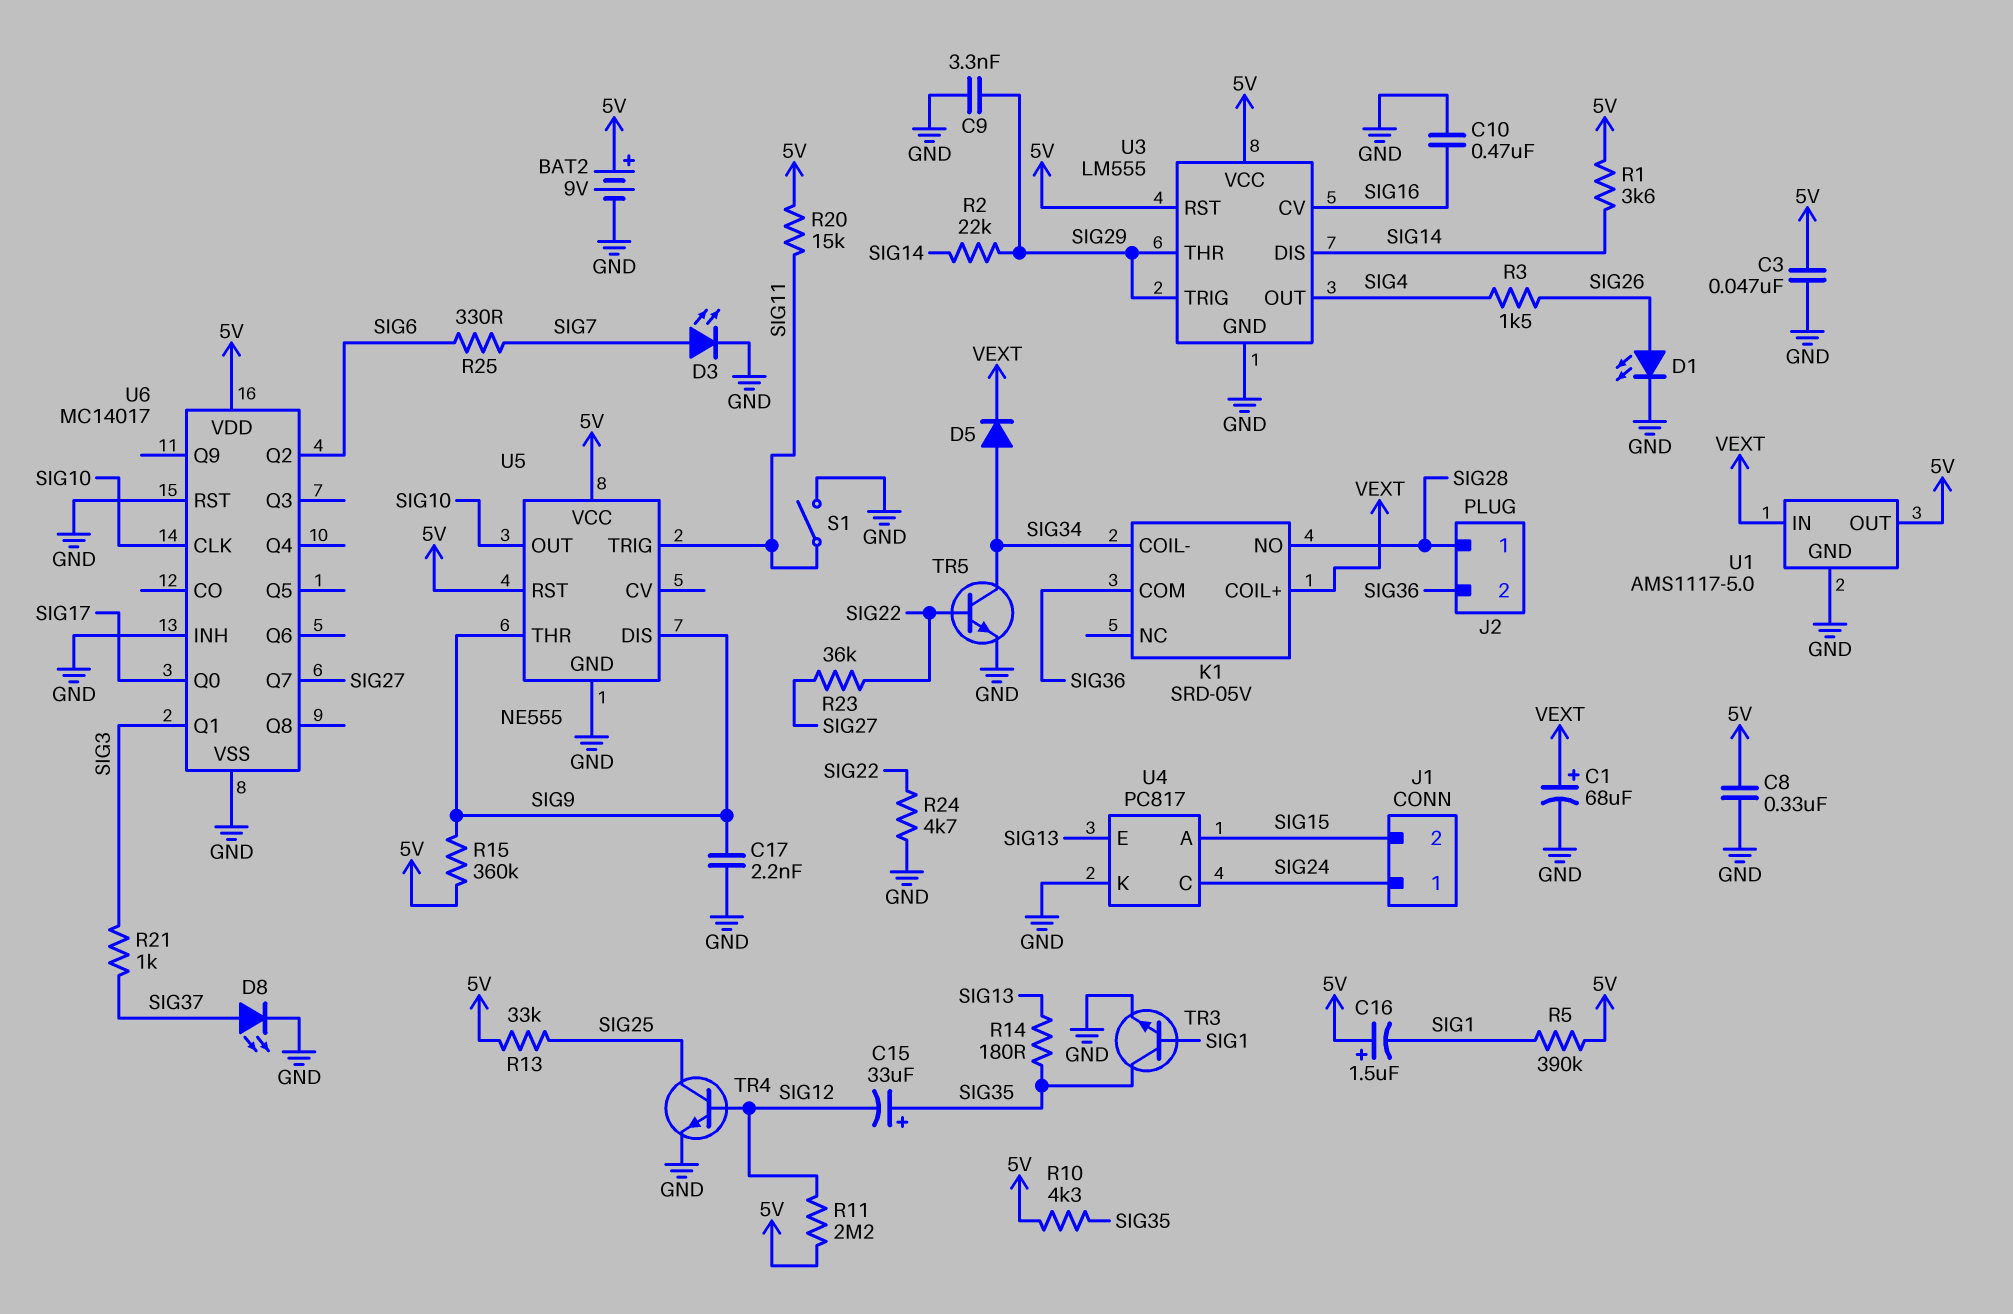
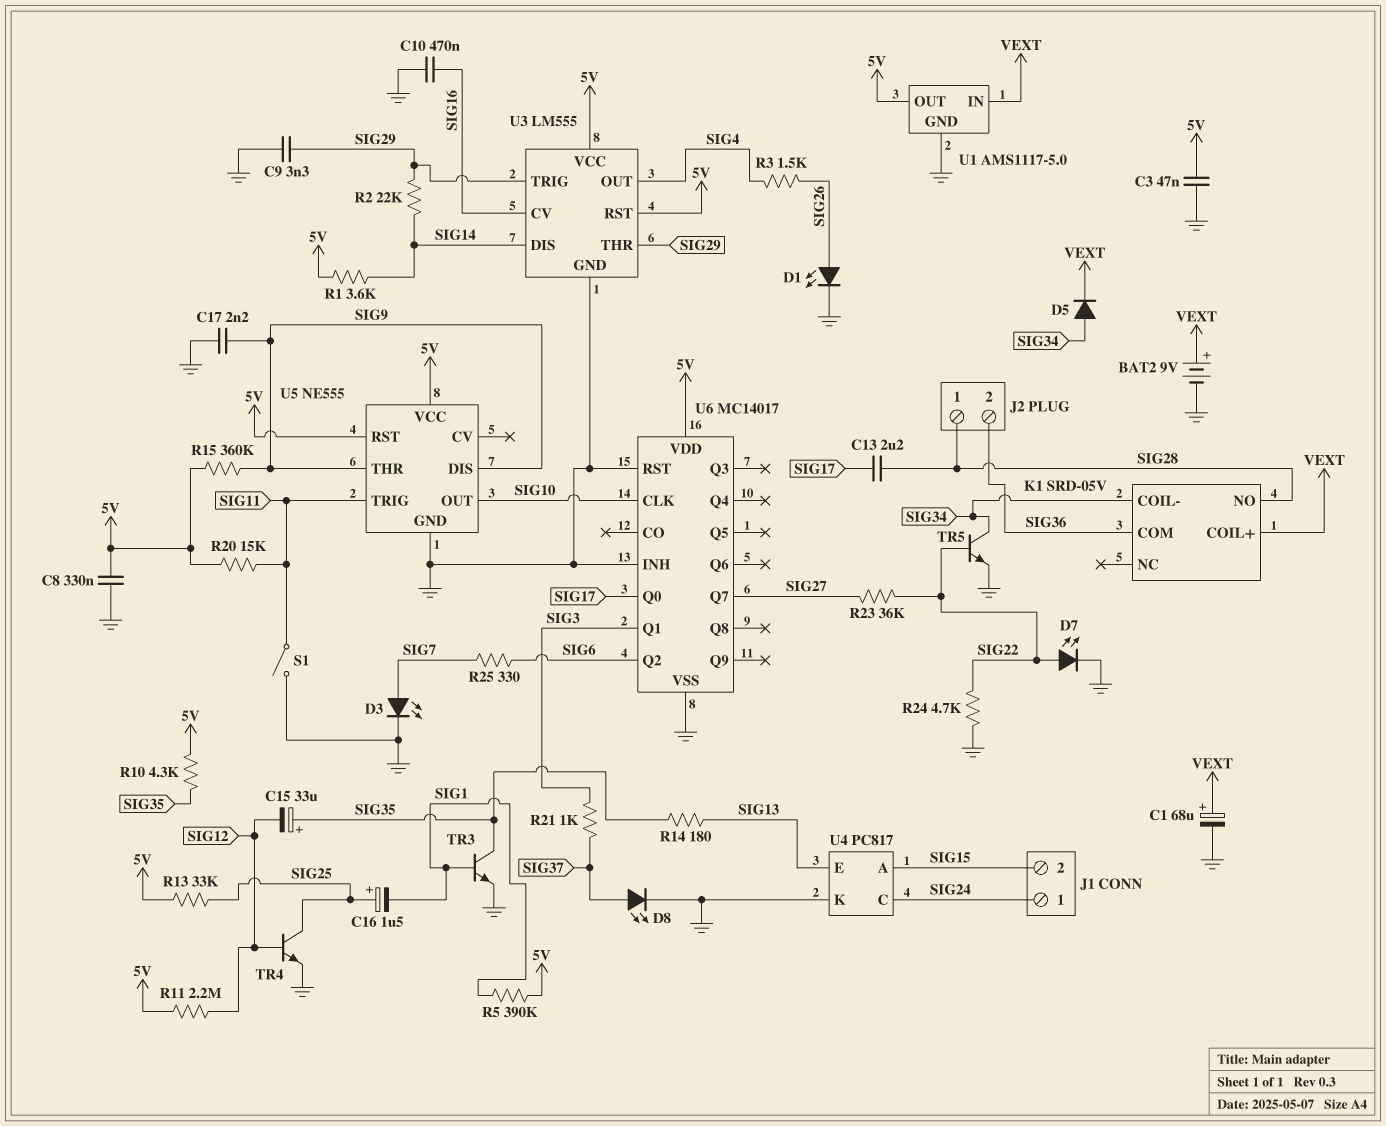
BAT2: 9V (plus 5V, minus GND) -> 9V (plus VEXT, minus GND)
C13: none -> 2.2uF (SIG17, SIG28)
C16: 1.5uF (plus 5V, minus SIG1) -> 1.5uF (plus SIG25, minus SIG1)
D7: none -> LED (A SIG22, K GND)

